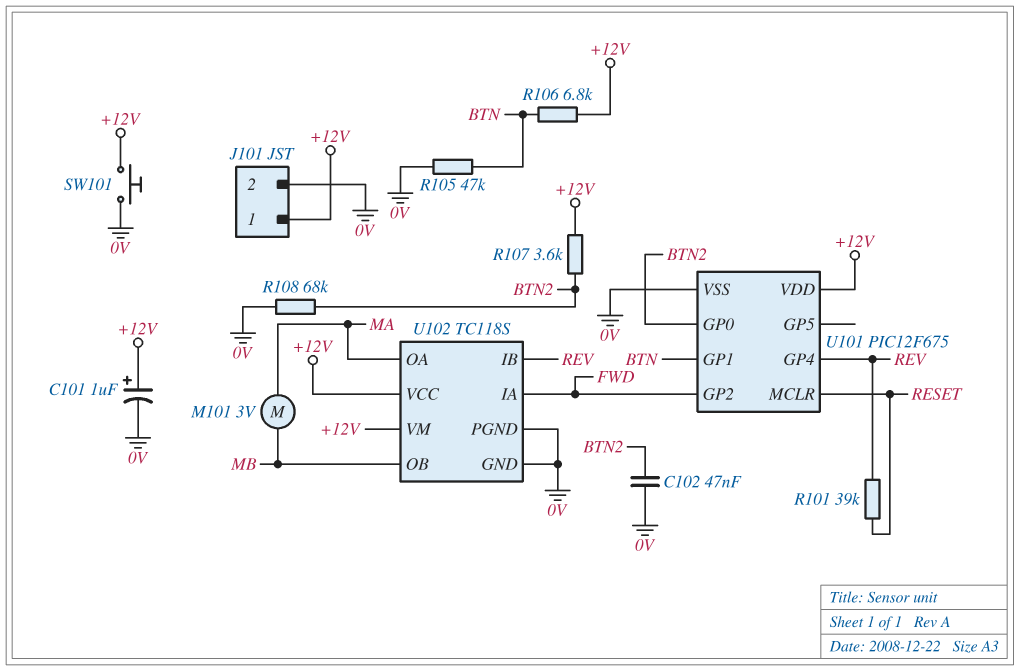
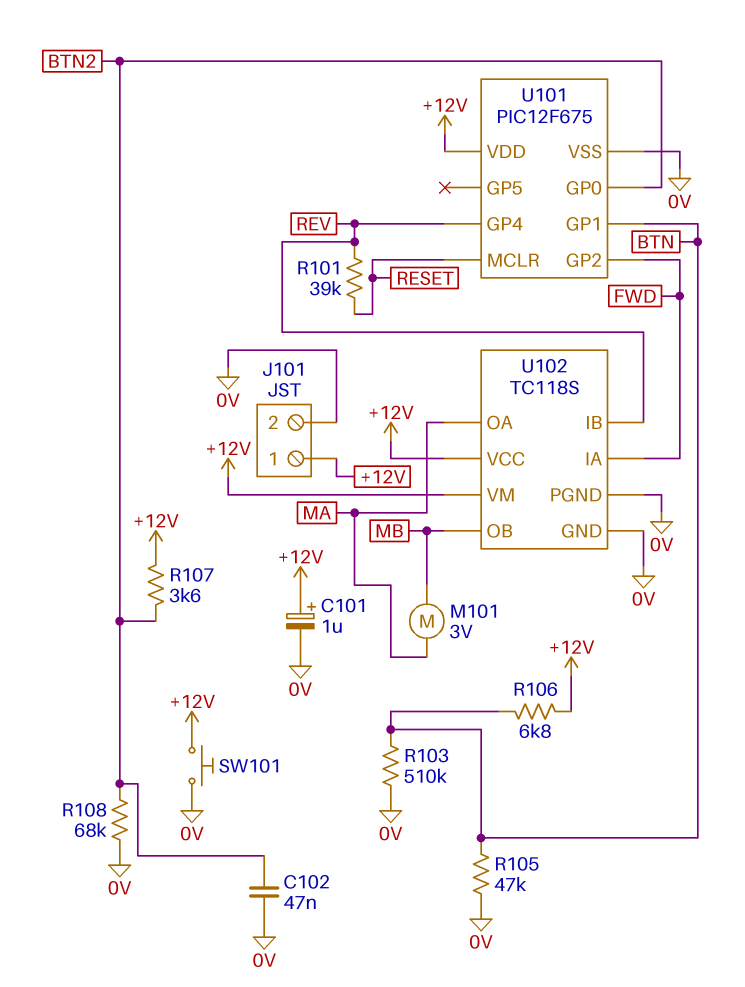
R103: none -> 510k (0V, BTN)

